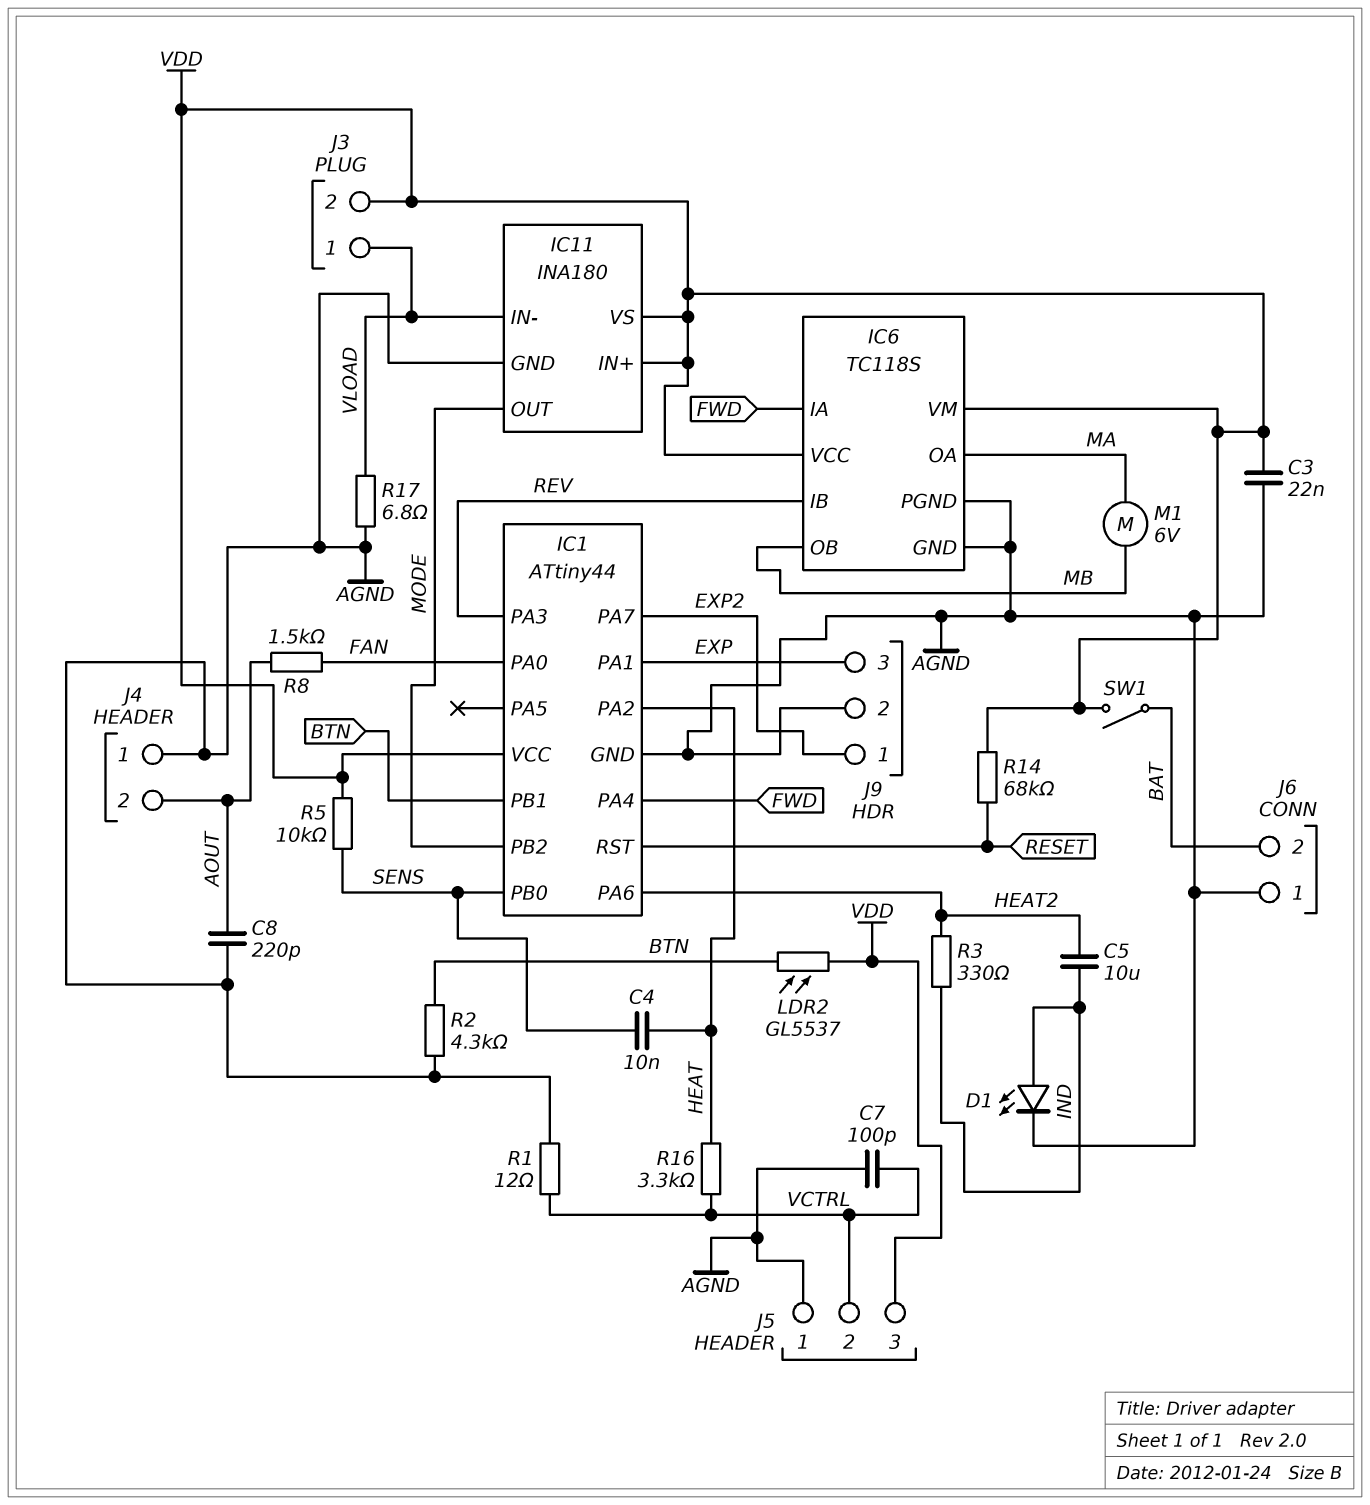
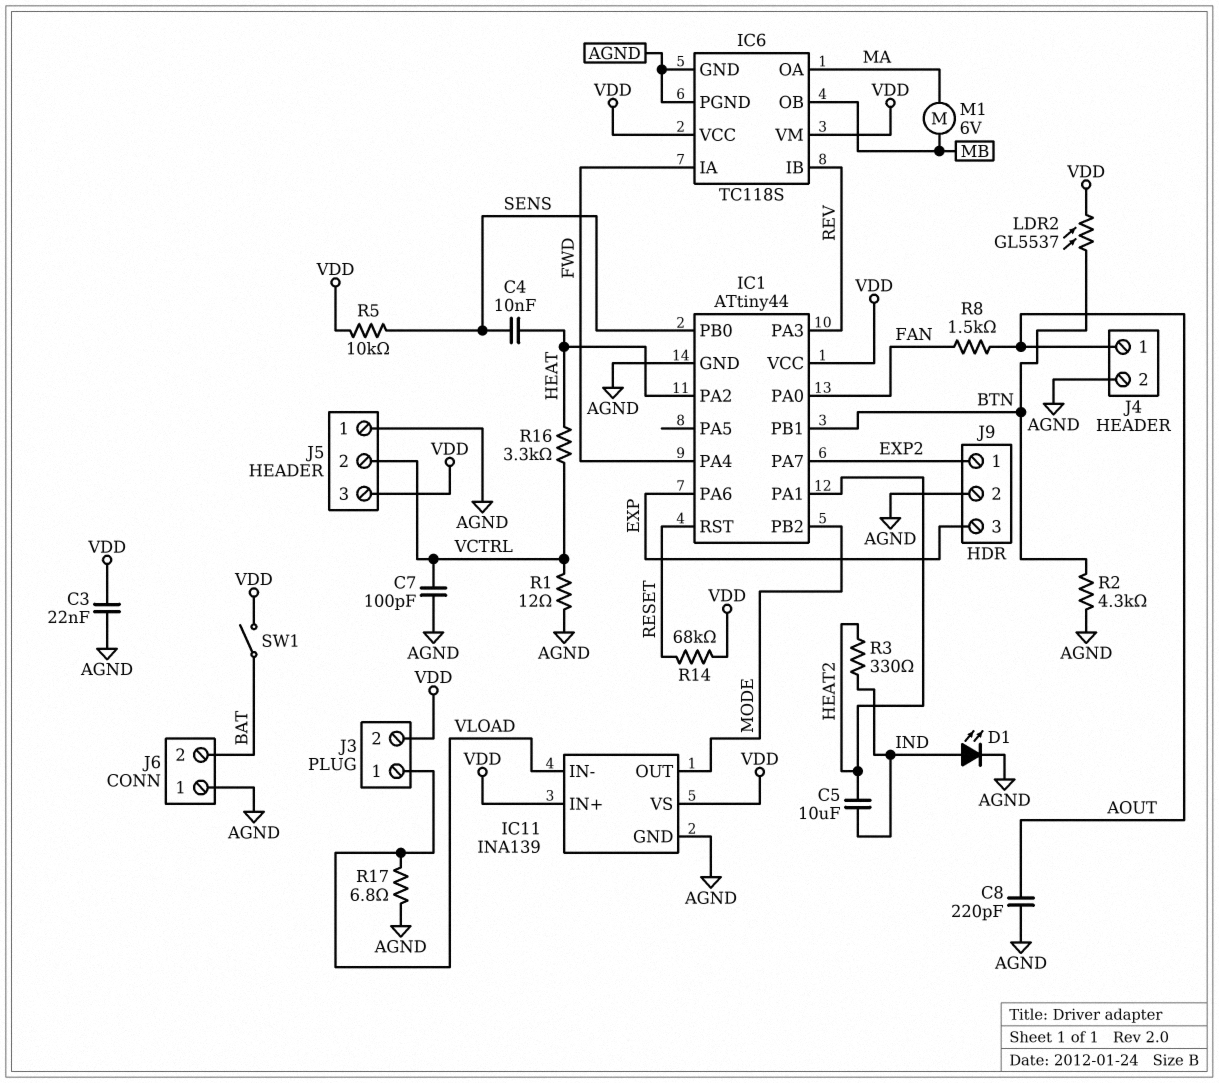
IC1 pin PA1: EXP -> HEAT2
IC1 pin PA6: HEAT2 -> EXP
IC11: INA180 -> INA139
J4 pin 1: AGND -> AOUT
J4 pin 2: AOUT -> AGND

